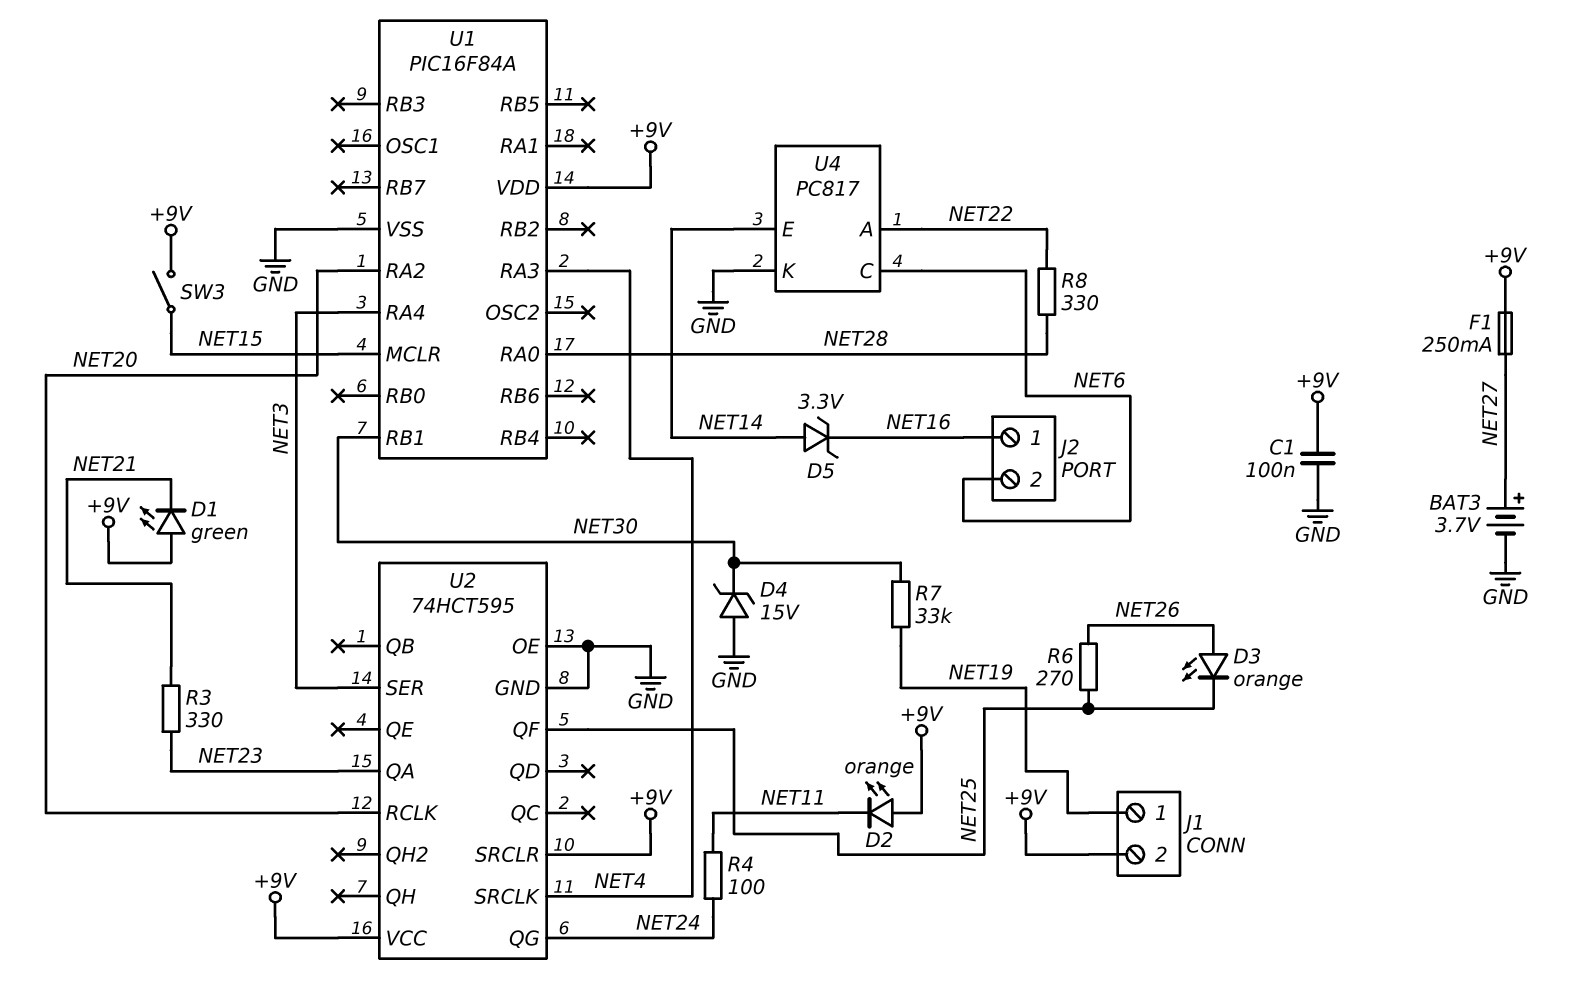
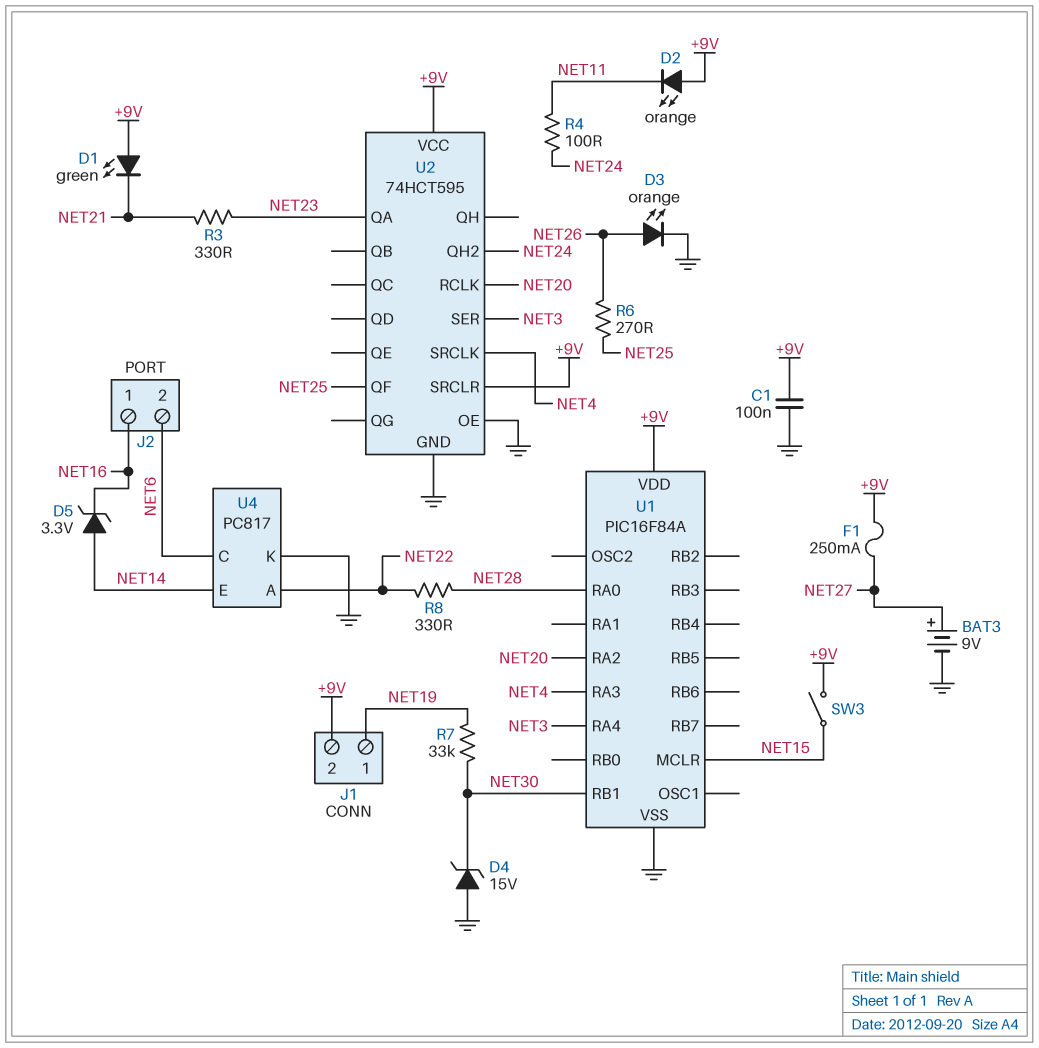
BAT3: 3.7V (plus NET27, minus GND) -> 9V (plus NET27, minus GND)
D3: LED orange (A NET26, K NET25) -> LED orange (A NET26, K GND)
U2 pin QG: NET24 -> none
U2 pin QH2: none -> NET24

